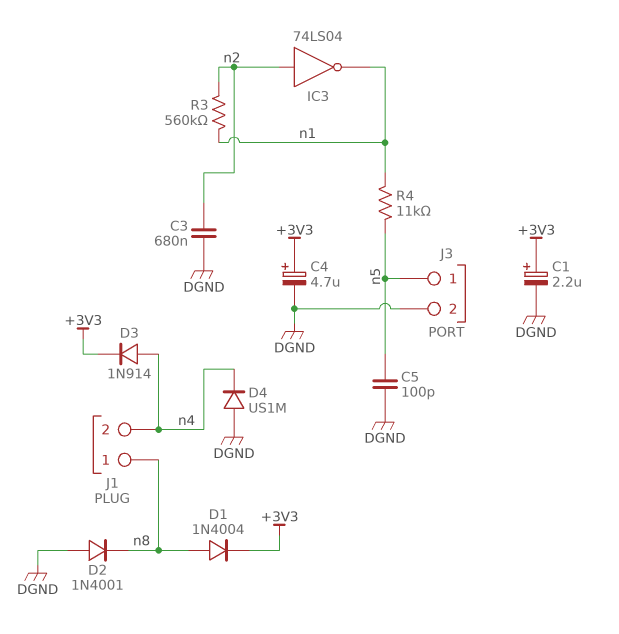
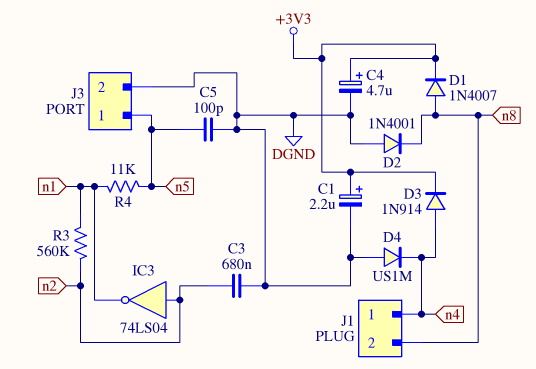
D1: diode 1N4004 (A n8, K +3V3) -> diode 1N4007 (A n8, K +3V3)
J1 pin 1: n8 -> n4
J1 pin 2: n4 -> n8

